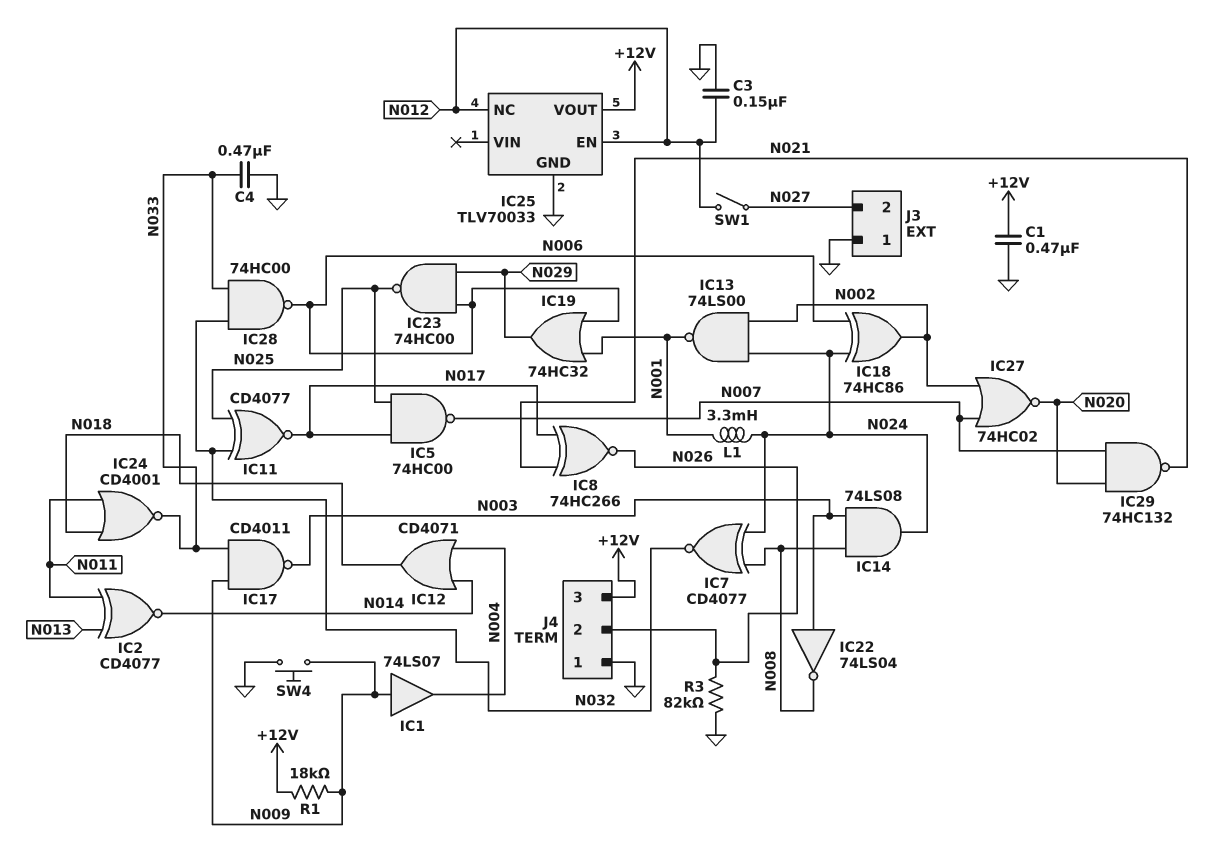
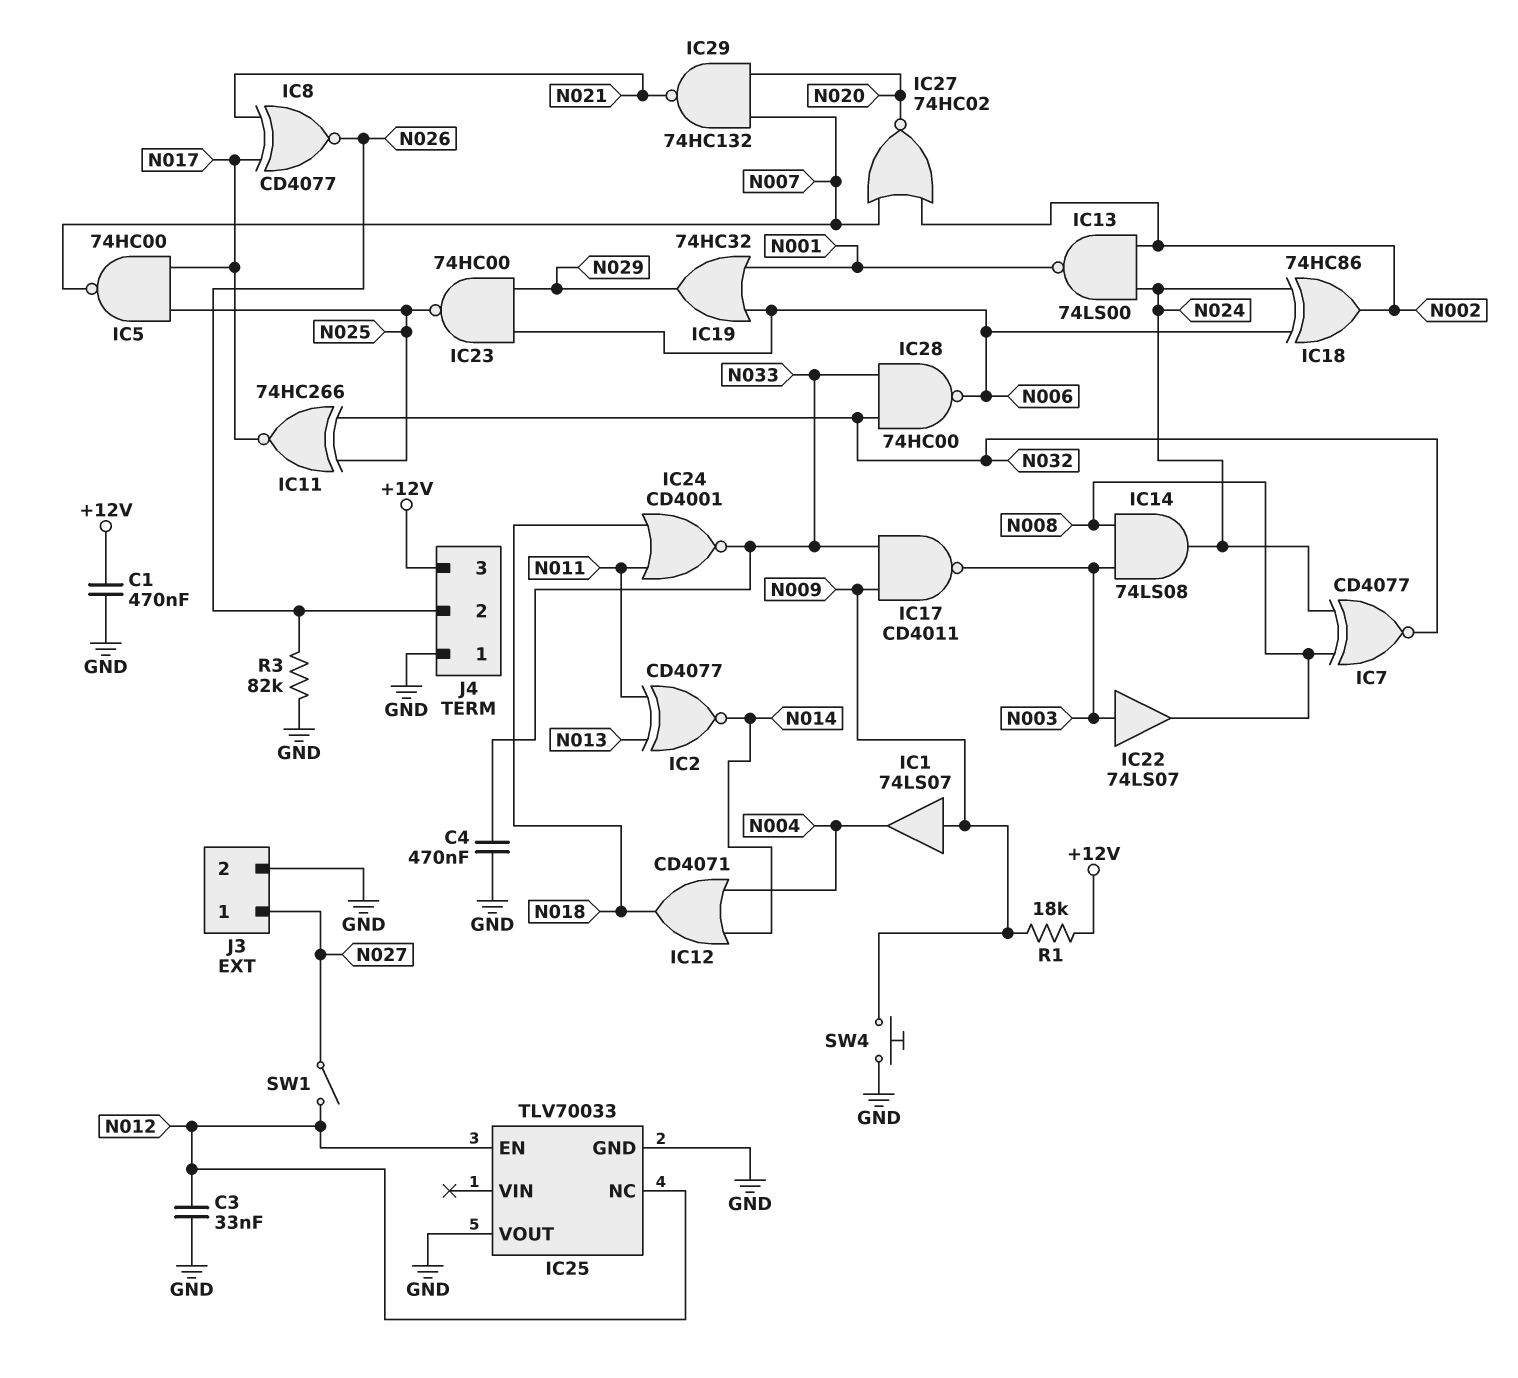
C3: 150nF (GND, N012) -> 33nF (GND, N012)
IC8: XNOR 74HC266 (in N017, in N021, out N026) -> XNOR CD4077 (in N017, in N021, out N026)
IC11: XNOR CD4077 (in N025, in N032, out N017) -> XNOR 74HC266 (in N025, in N032, out N017)
IC22: NOT 74LS04 (in N003, out N008) -> buffer 74LS07 (in N003, out N008)
IC25 pin VOUT: +12V -> GND
J3 pin 1: GND -> N027
J3 pin 2: N027 -> GND
L1: 3.3mH (N001, N024) -> none

